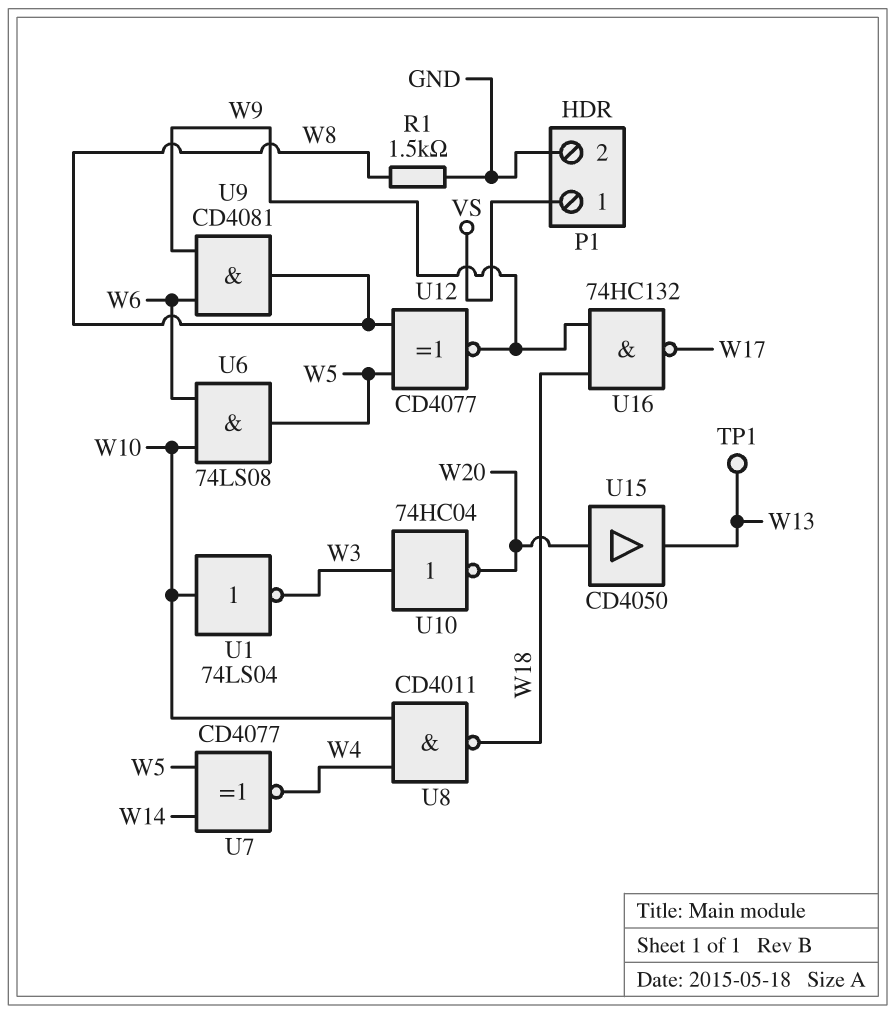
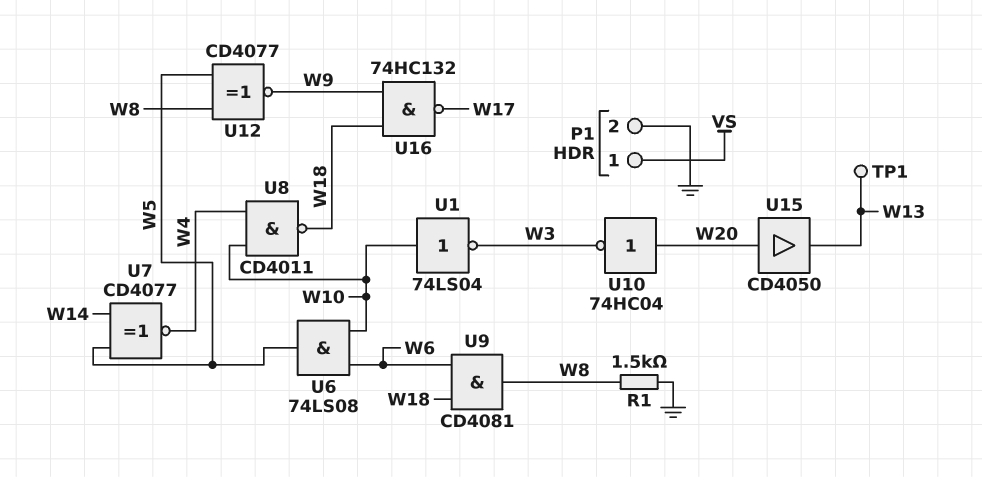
U9: AND CD4081 (in W6, in W9, out W8) -> AND CD4081 (in W6, in W18, out W8)
U10: NOT 74HC04 (in W3, out W20) -> NOT 74HC04 (in W20, out W3)

